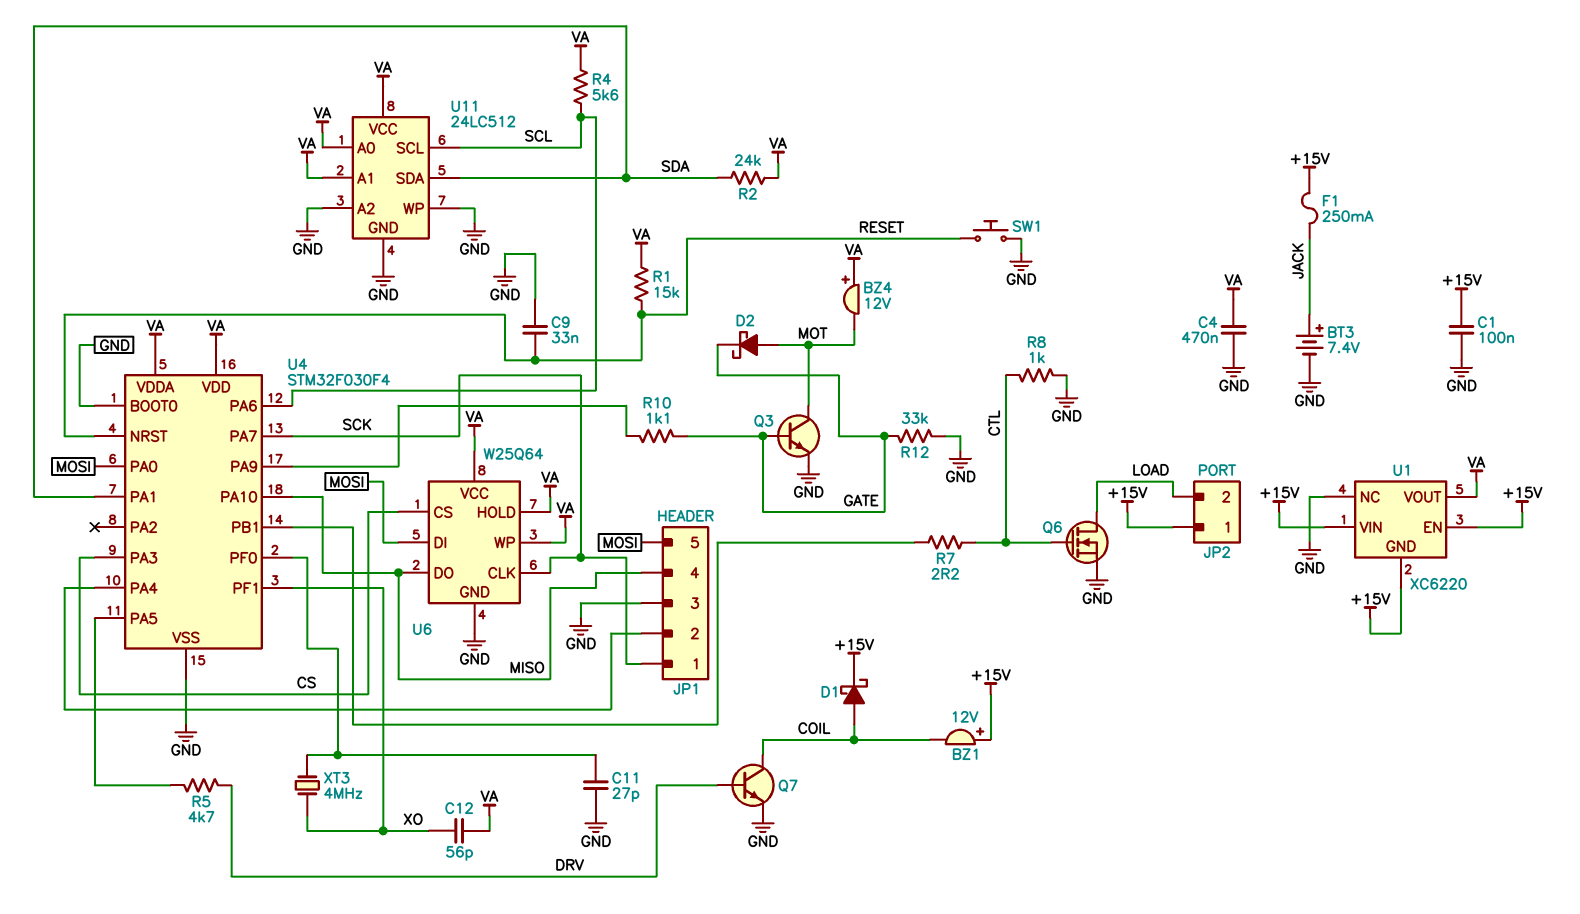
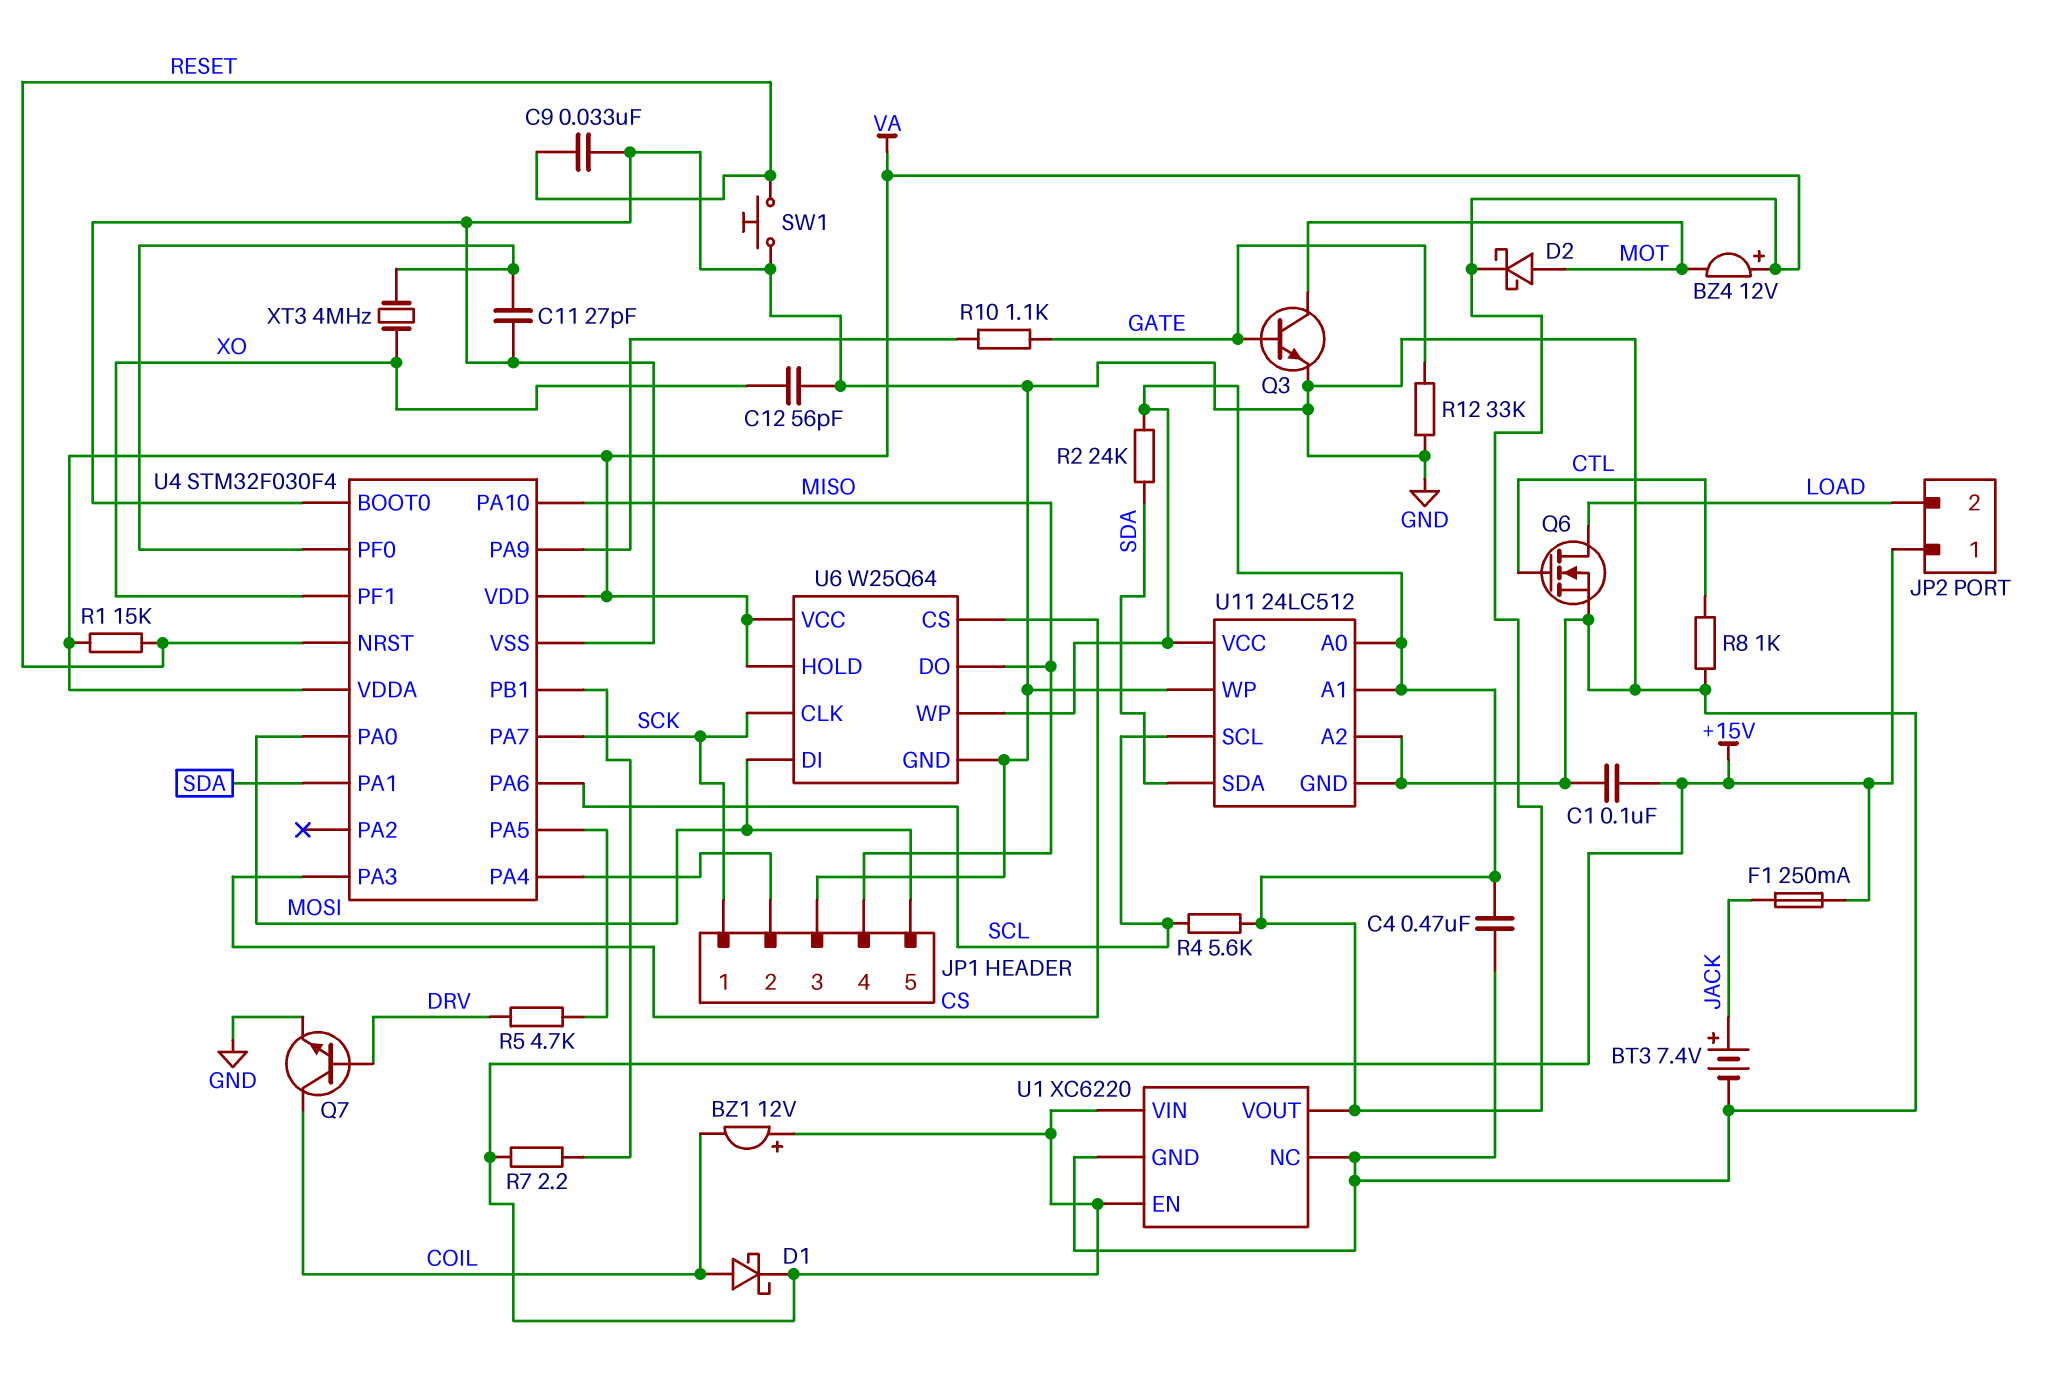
C12: 56pF (VA, XO) -> 56pF (GND, XO)
D2: schottky (A MOT, K GATE) -> schottky (A MOT, K VA)
R7: 2.2 (CTL, U4/PB1) -> 2.2 (+15V, U4/PB1)
U1 pin GND: +15V -> GND

